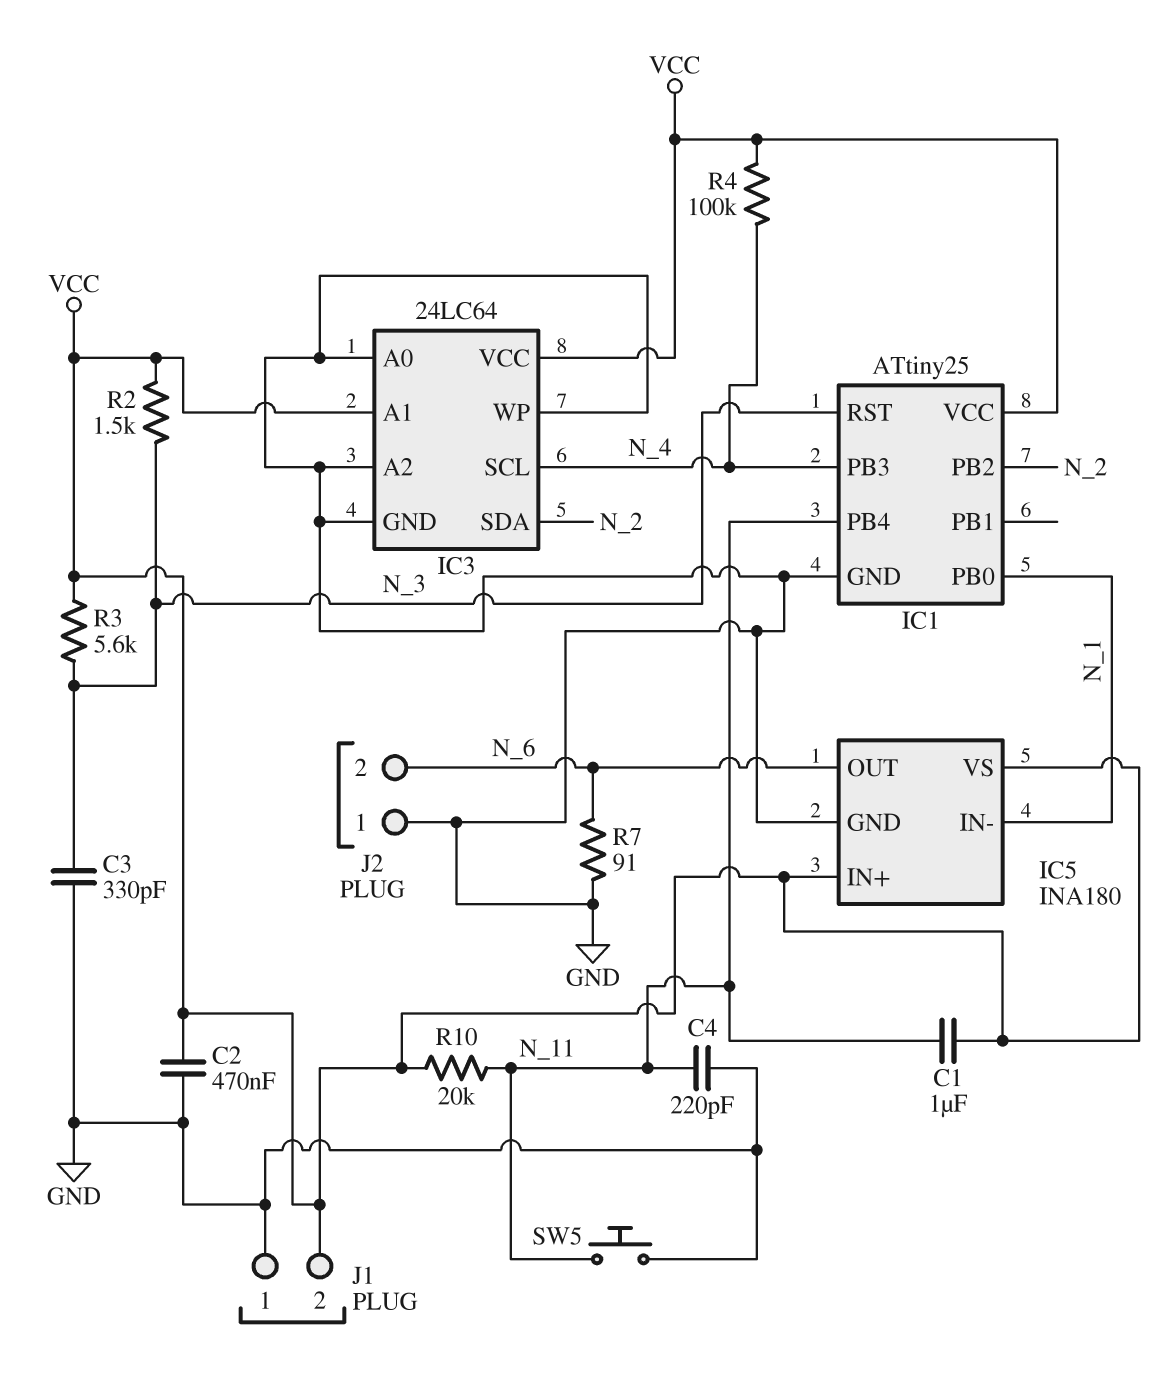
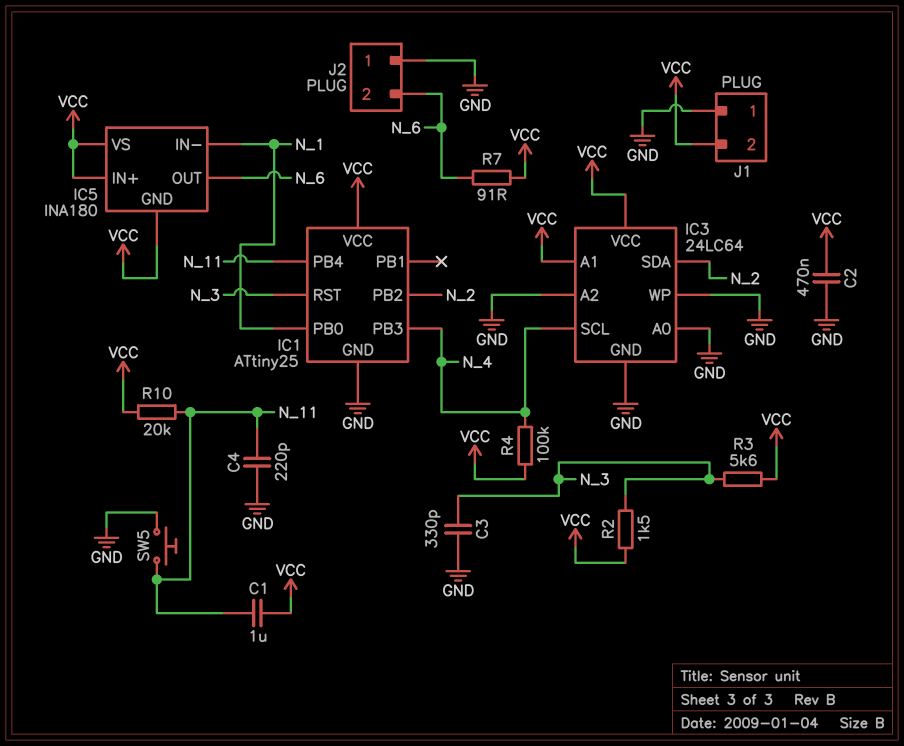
IC5 pin GND: GND -> VCC
R7: 91 (GND, N_6) -> 91 (N_6, VCC)

